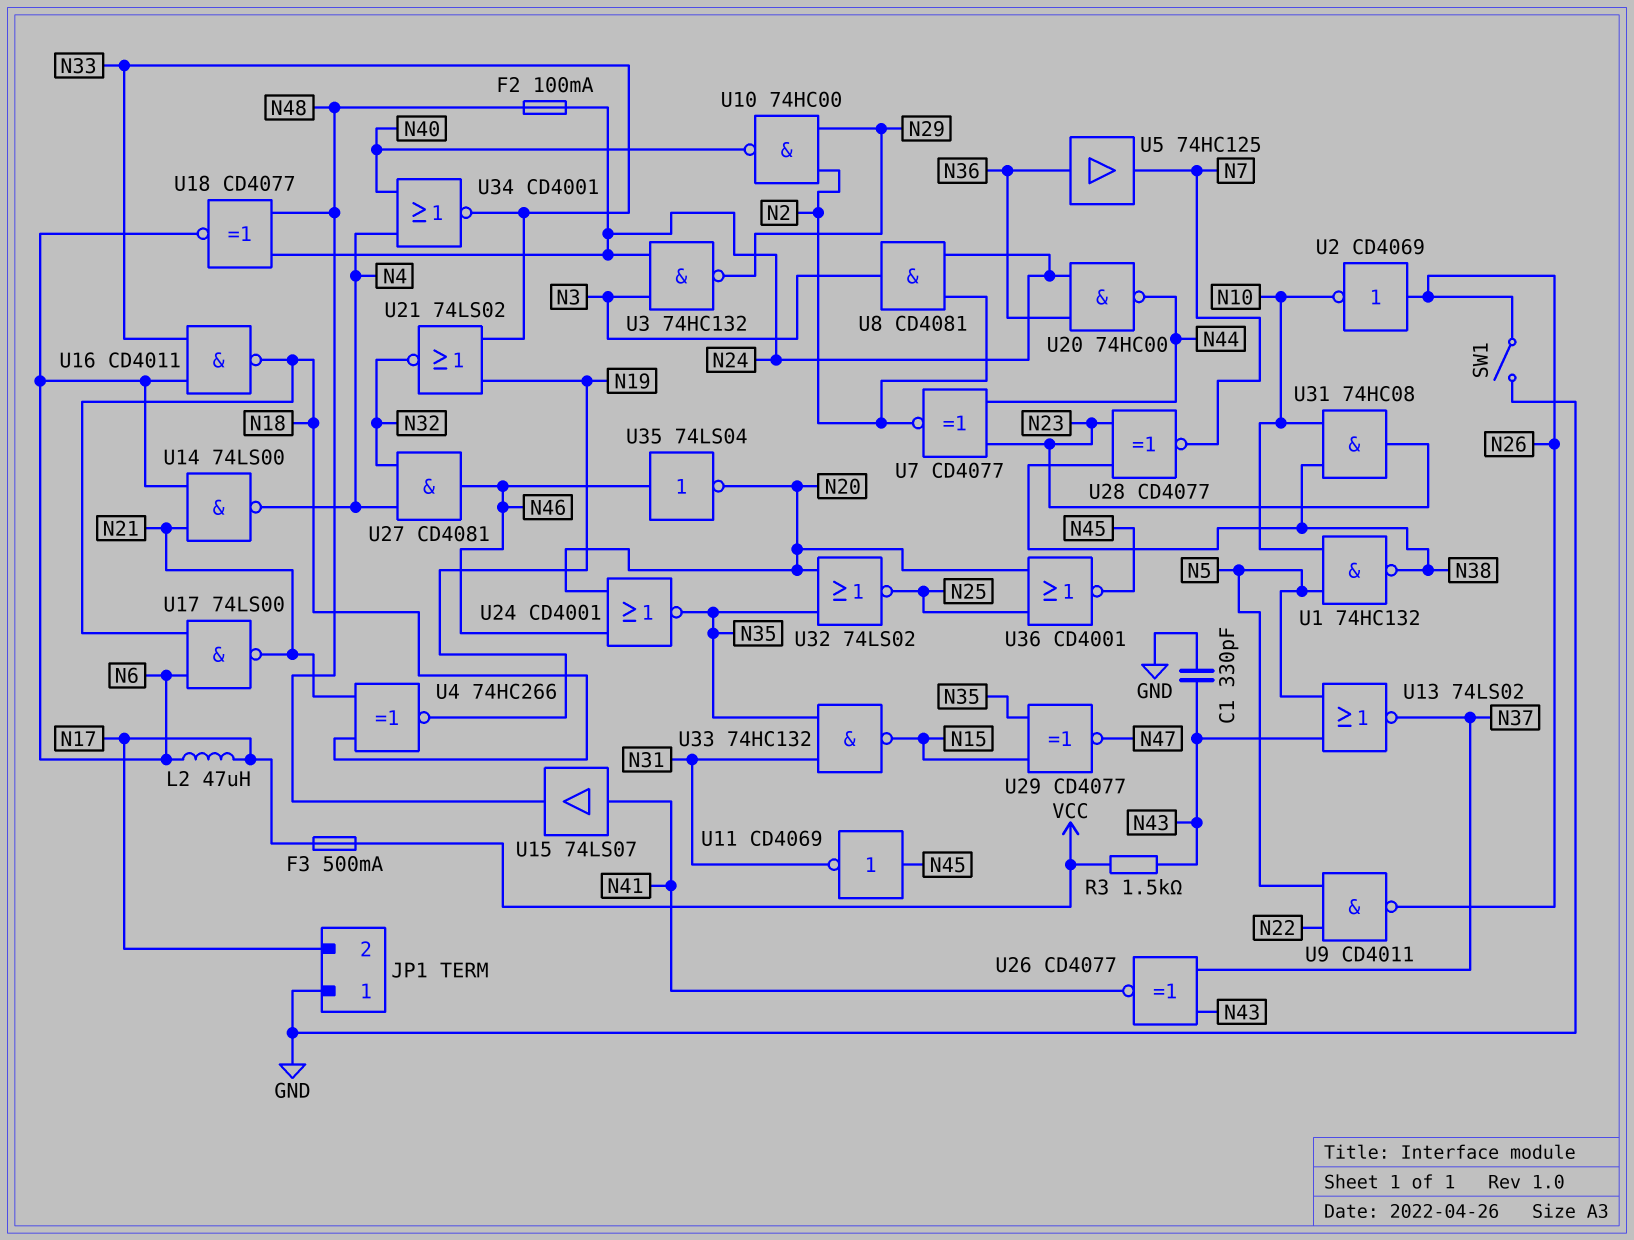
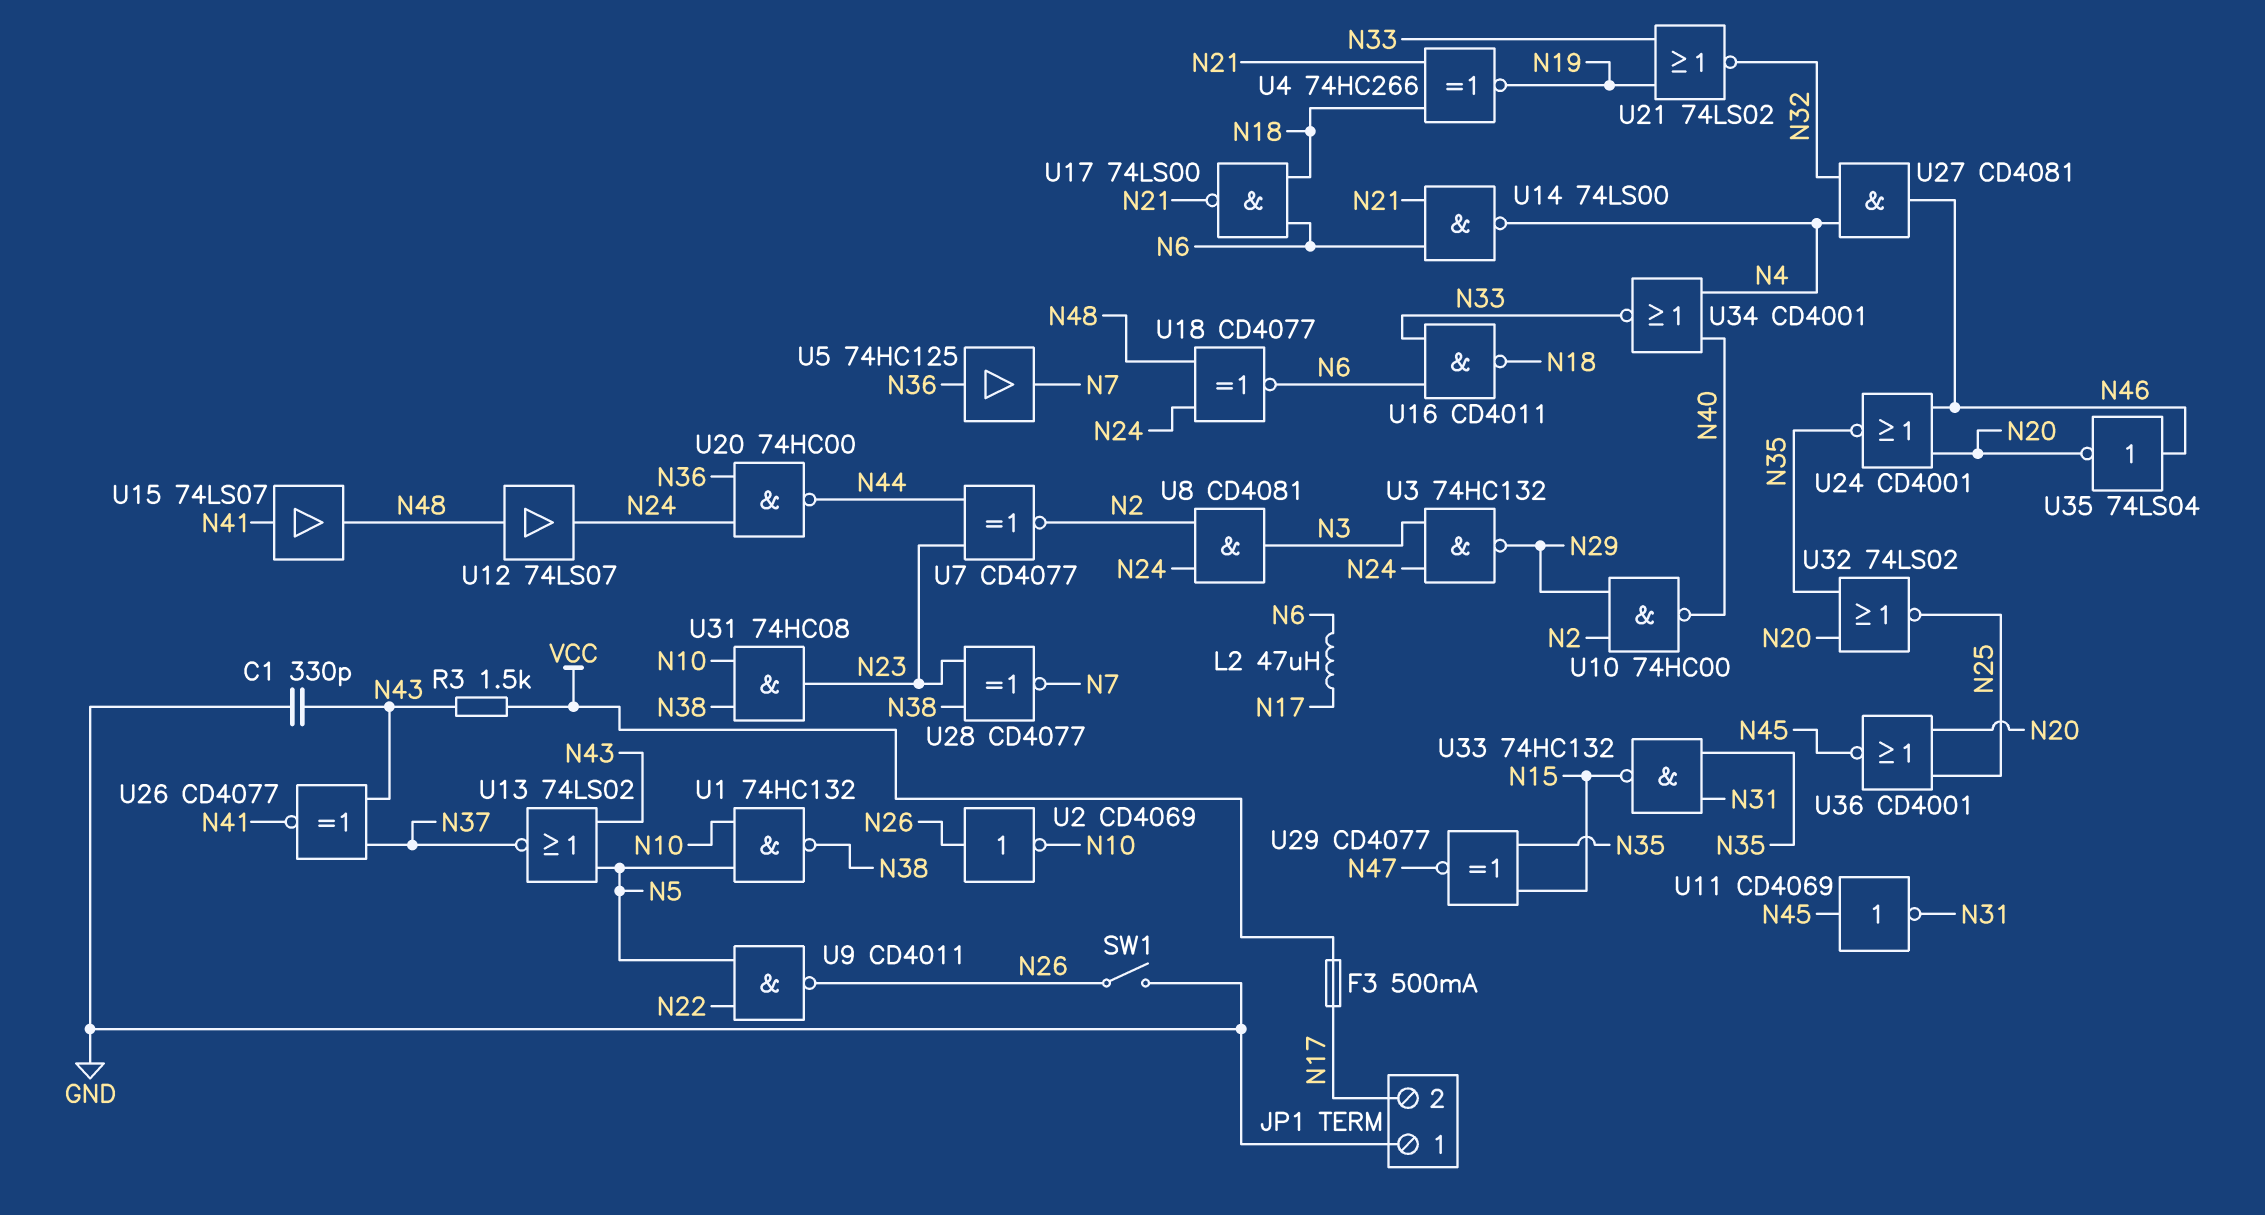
F2: 100mA (N24, N48) -> none
U12: none -> buffer 74LS07 (in N48, out N24)

